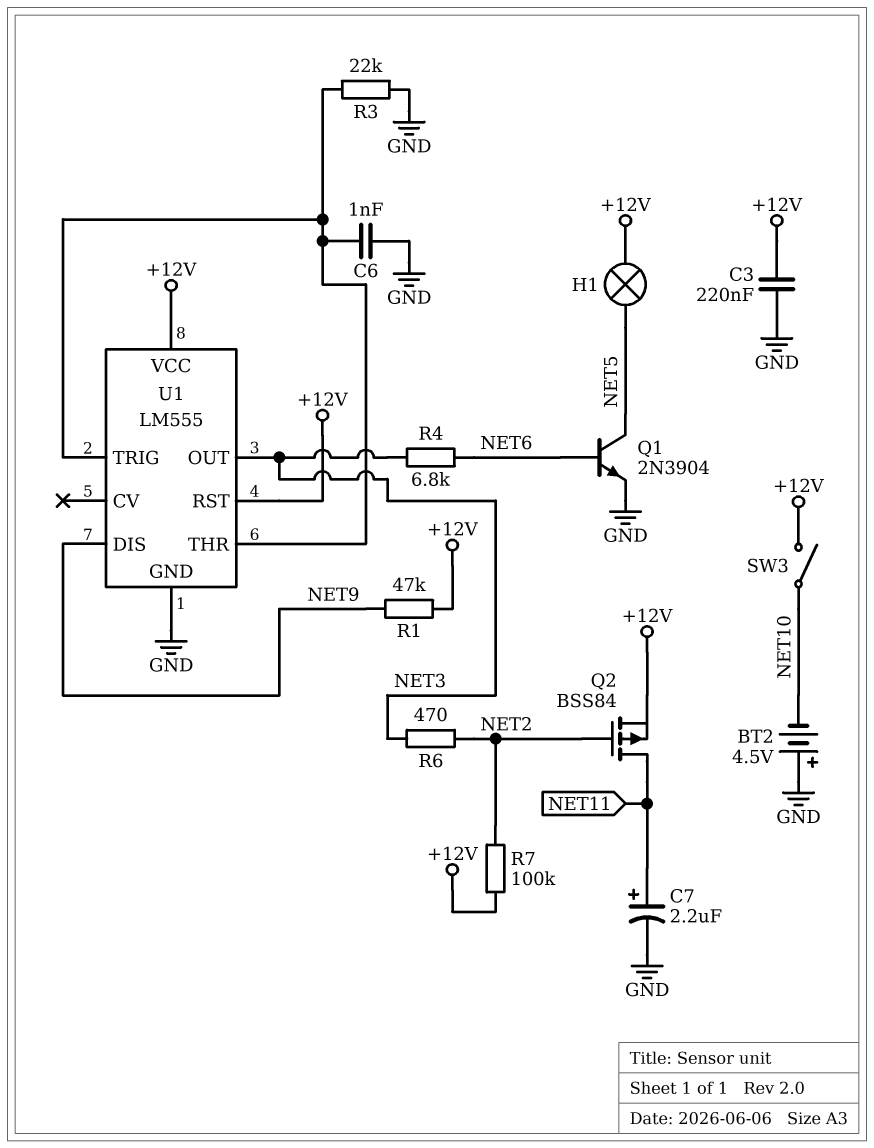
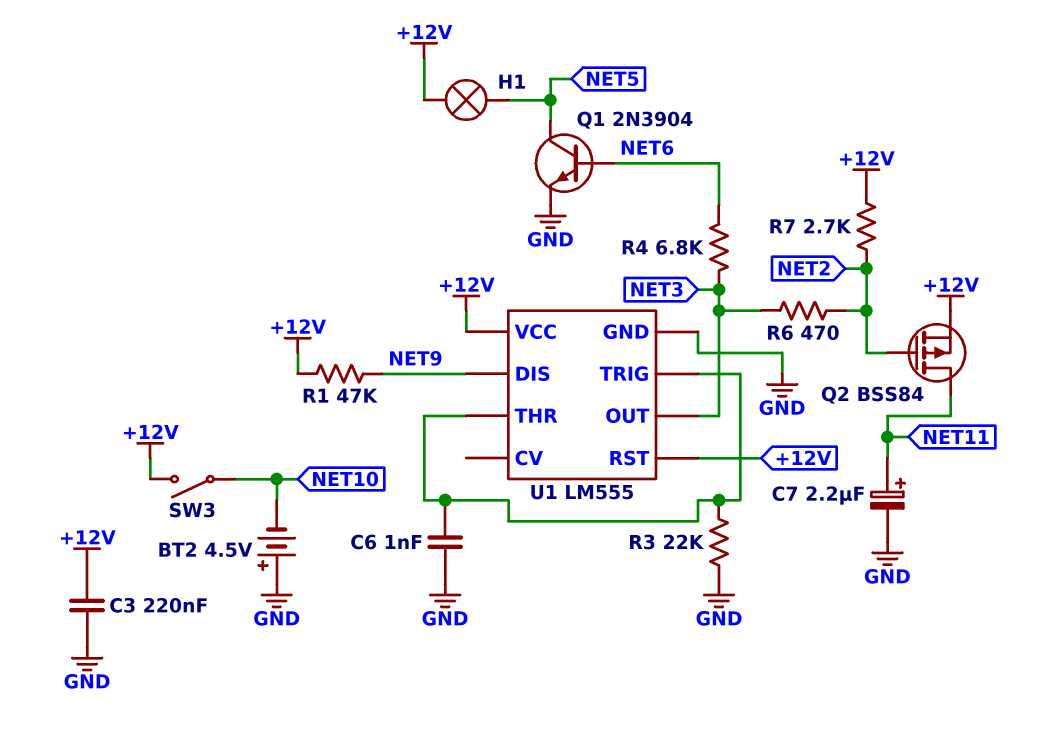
R7: 100k (+12V, NET2) -> 2.7k (+12V, NET2)

